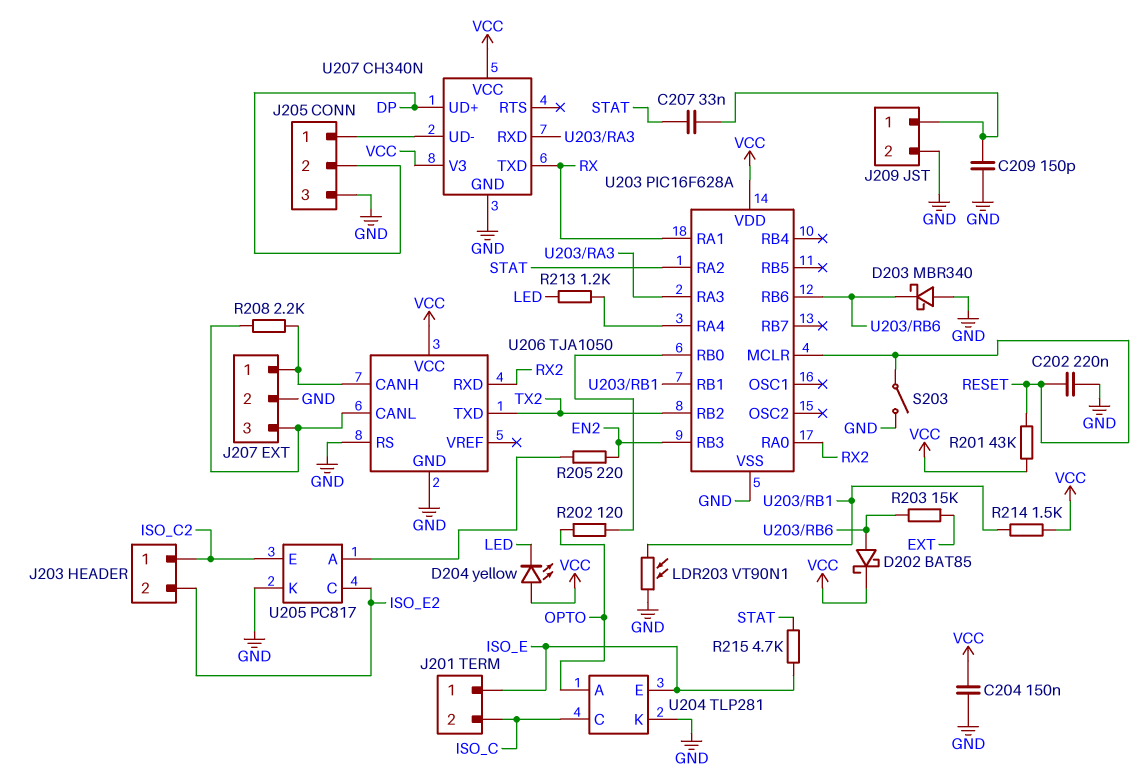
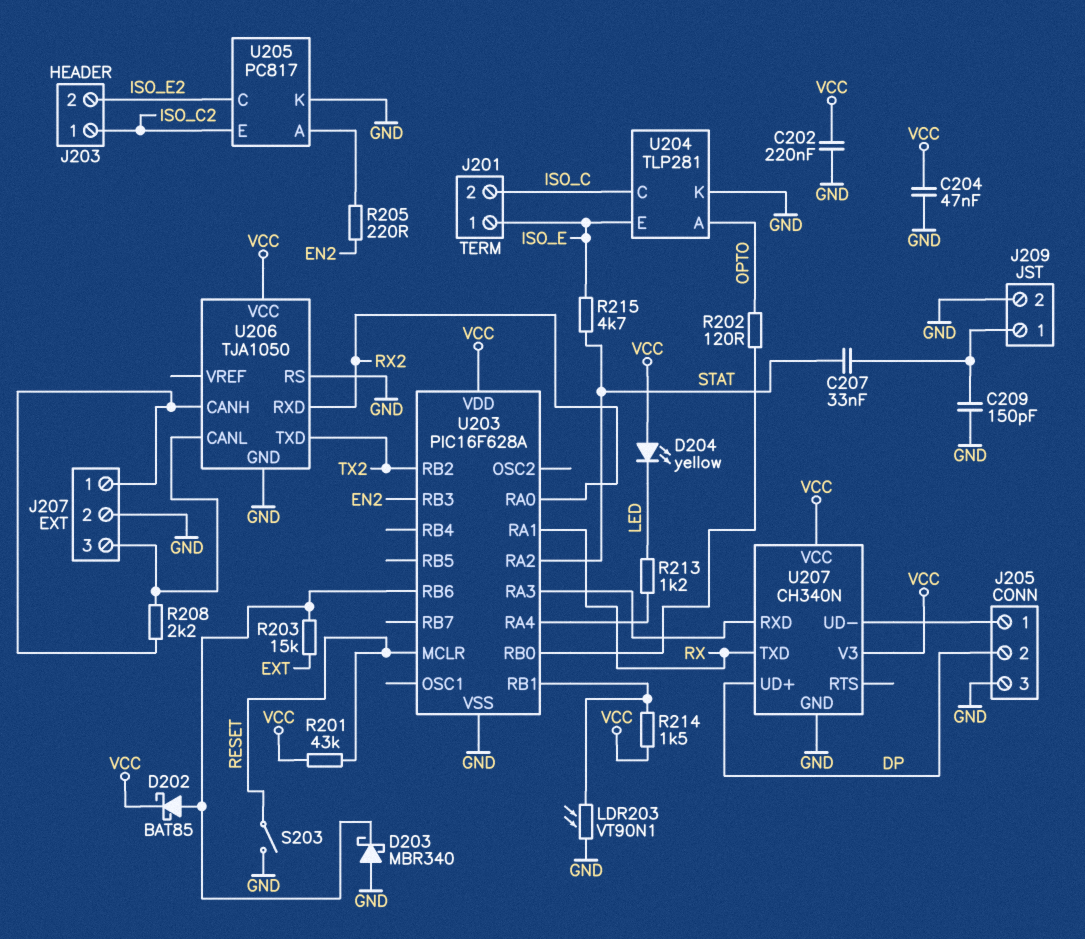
C202: 220nF (GND, RESET) -> 220nF (GND, VCC)
C204: 150nF (GND, VCC) -> 47nF (GND, VCC)

